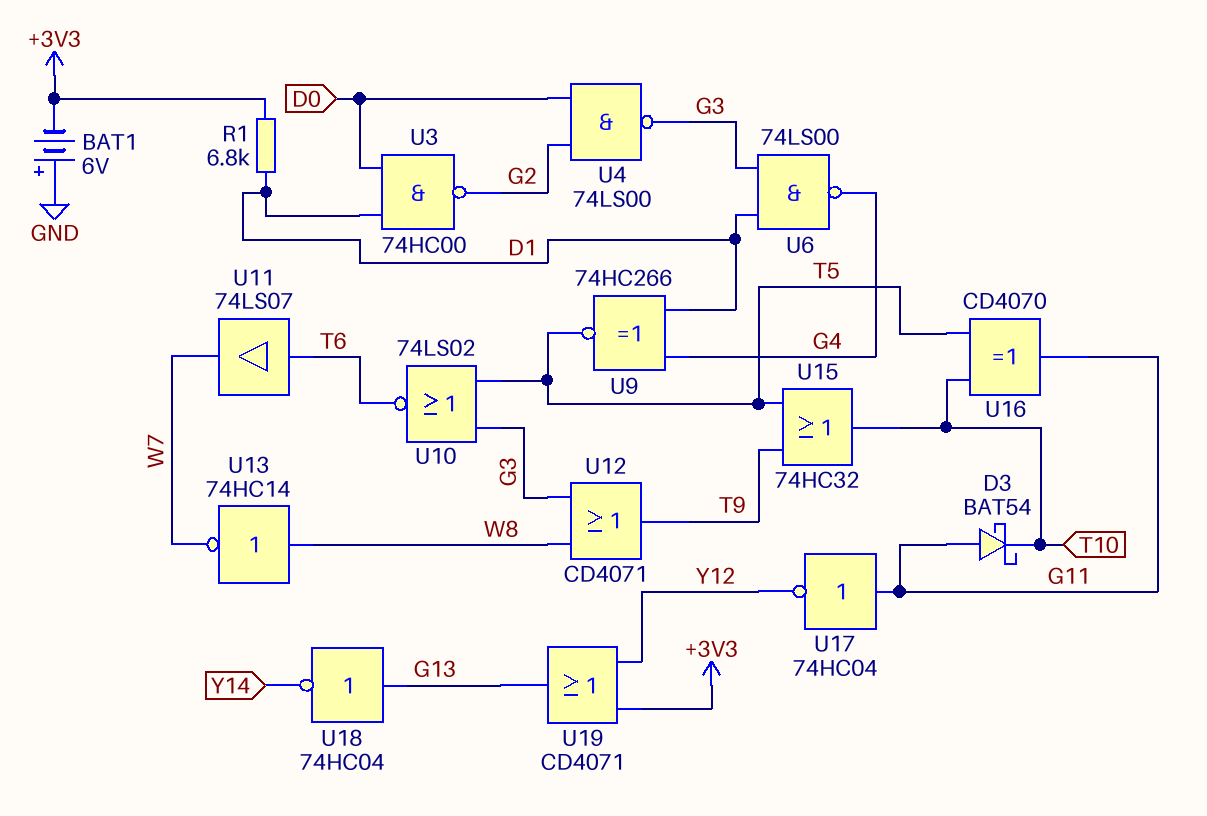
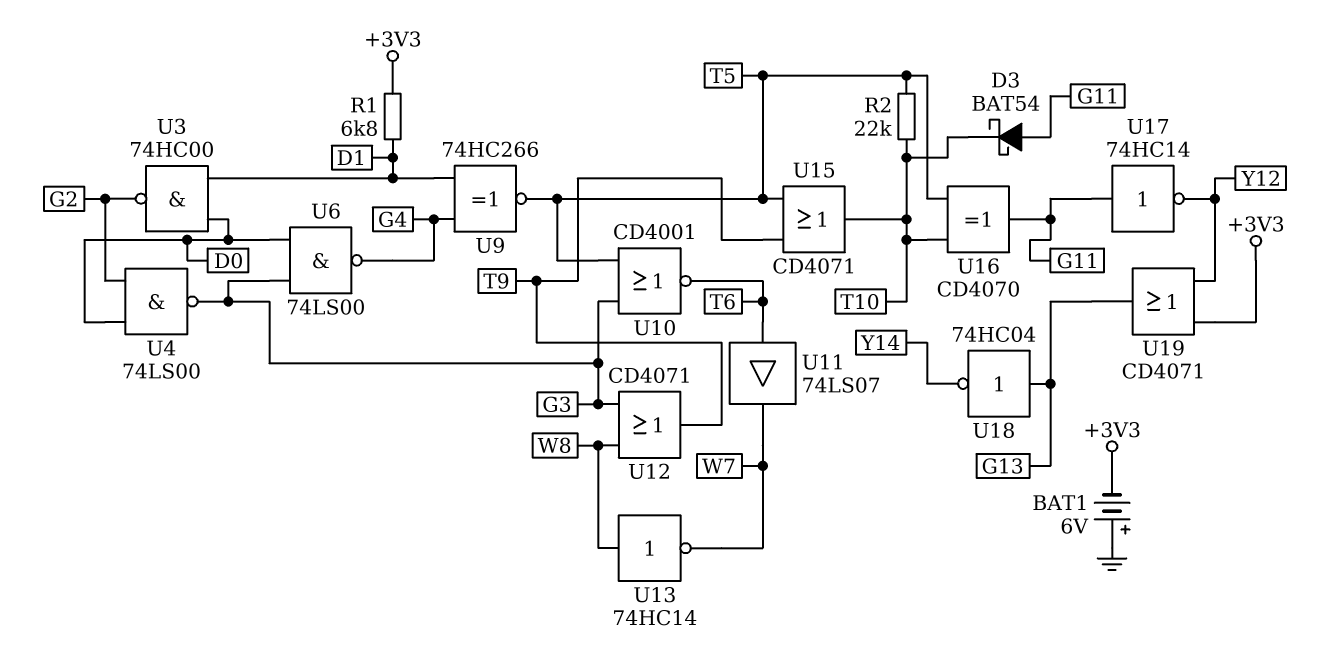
R2: none -> 22k (T5, T10)
U6: NAND 74LS00 (in D1, in G3, out G4) -> NAND 74LS00 (in D0, in G3, out G4)
U10: NOR 74LS02 (in G3, in T5, out T6) -> NOR CD4001 (in G3, in T5, out T6)
U15: OR 74HC32 (in T5, in T9, out T10) -> OR CD4071 (in T5, in T9, out T10)
U17: NOT 74HC04 (in G11, out Y12) -> NOT 74HC14 (in G11, out Y12)

